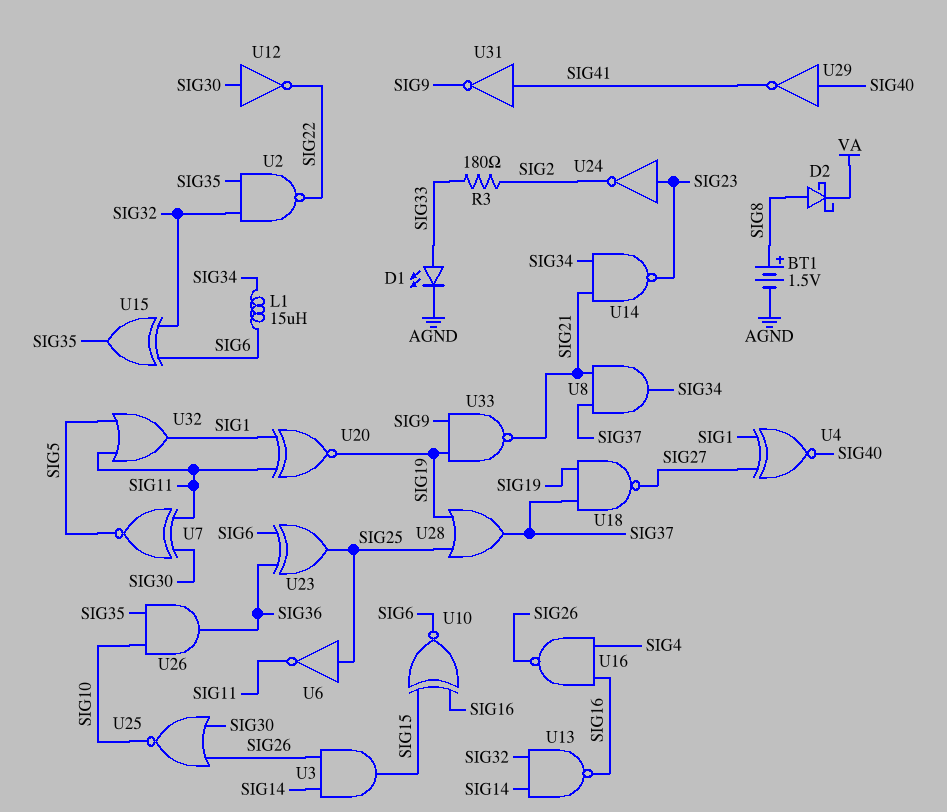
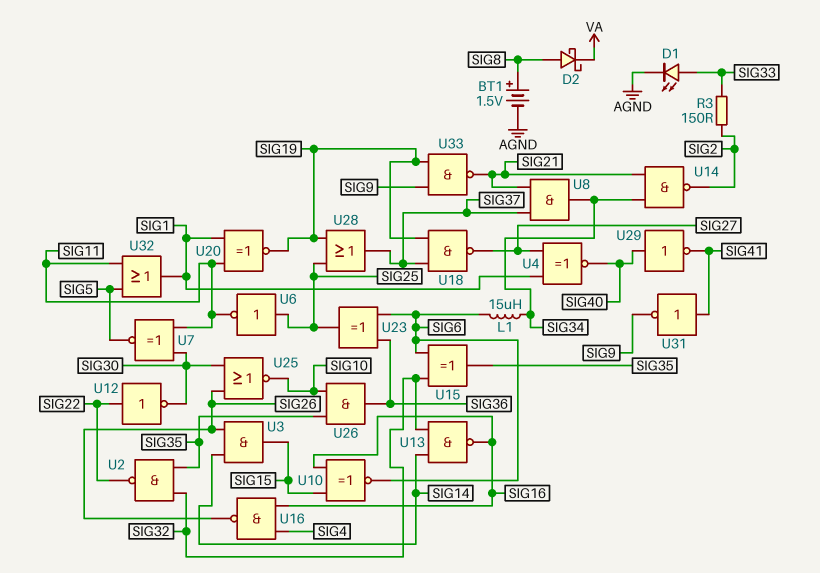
R3: 180 (SIG2, SIG33) -> 150 (SIG2, SIG33)
U12: NOT (in SIG30, out SIG22) -> NOT (in SIG22, out SIG30)
U14: NAND (in SIG21, in SIG34, out SIG23) -> NAND (in SIG21, in SIG34, out SIG2)
U24: NOT (in SIG23, out SIG2) -> none

